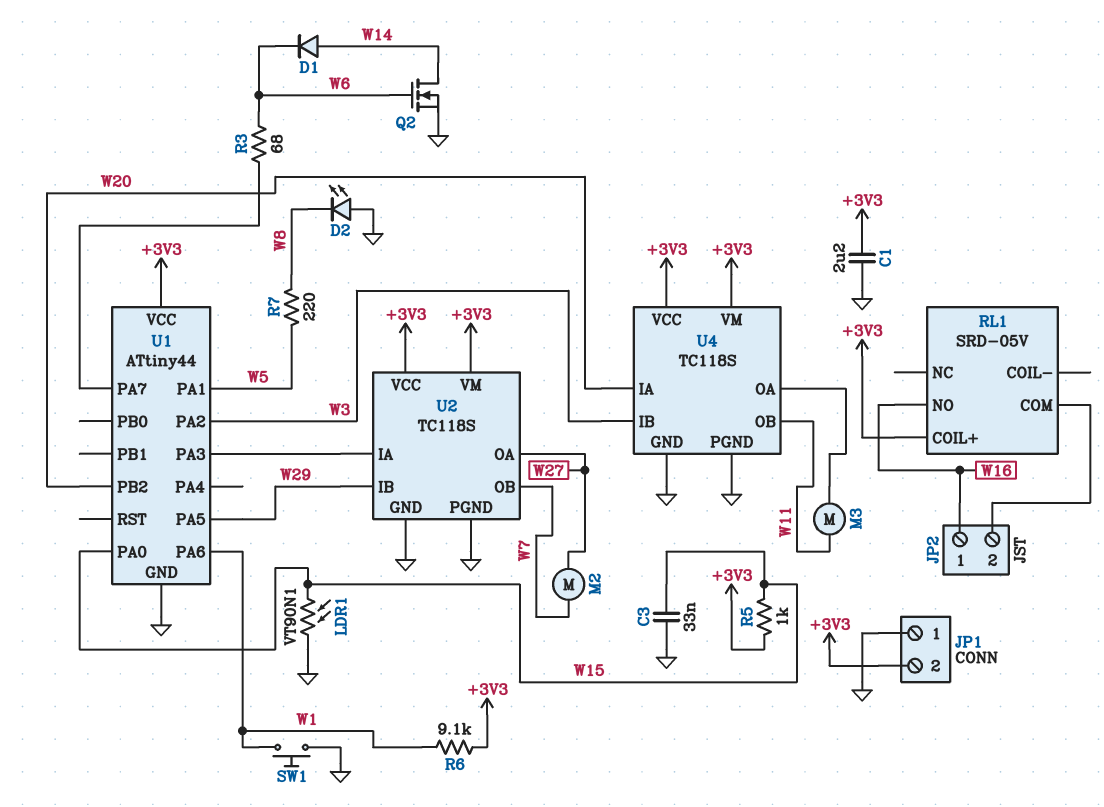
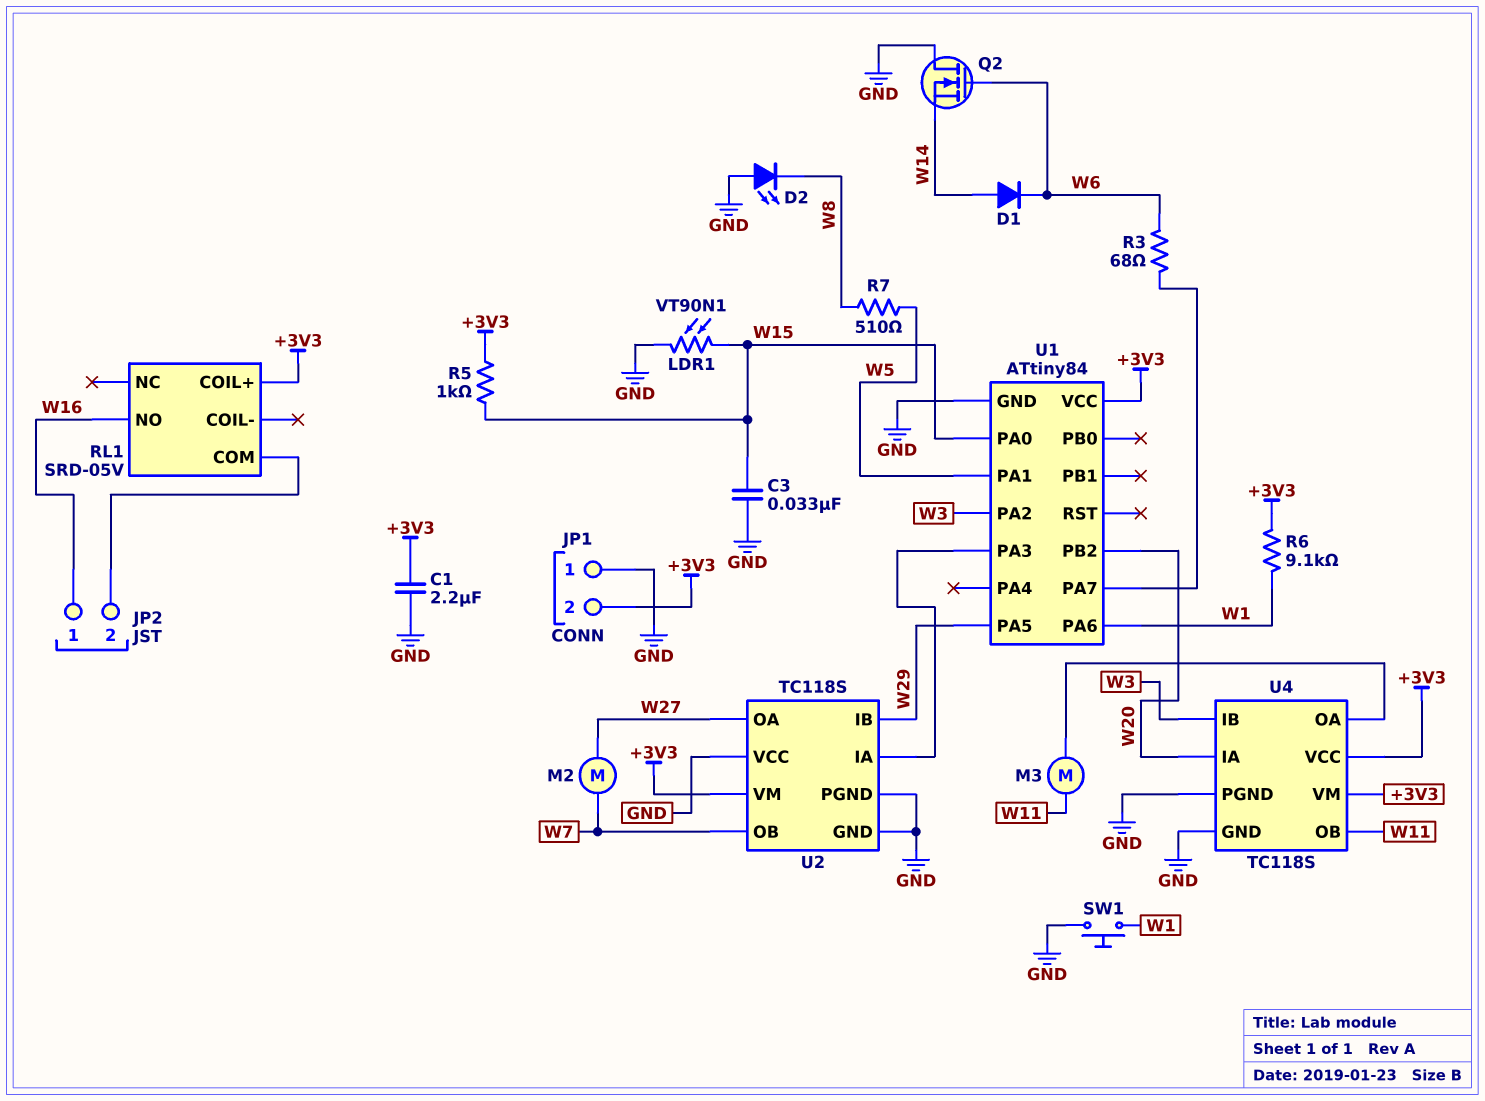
Q2: NMOS (G W6, D W14, S GND) -> NMOS (G W6, D GND, S W14)
R7: 220 (W5, W8) -> 510 (W5, W8)
U1: ATtiny44 -> ATtiny84
U2 pin VCC: +3V3 -> GND

